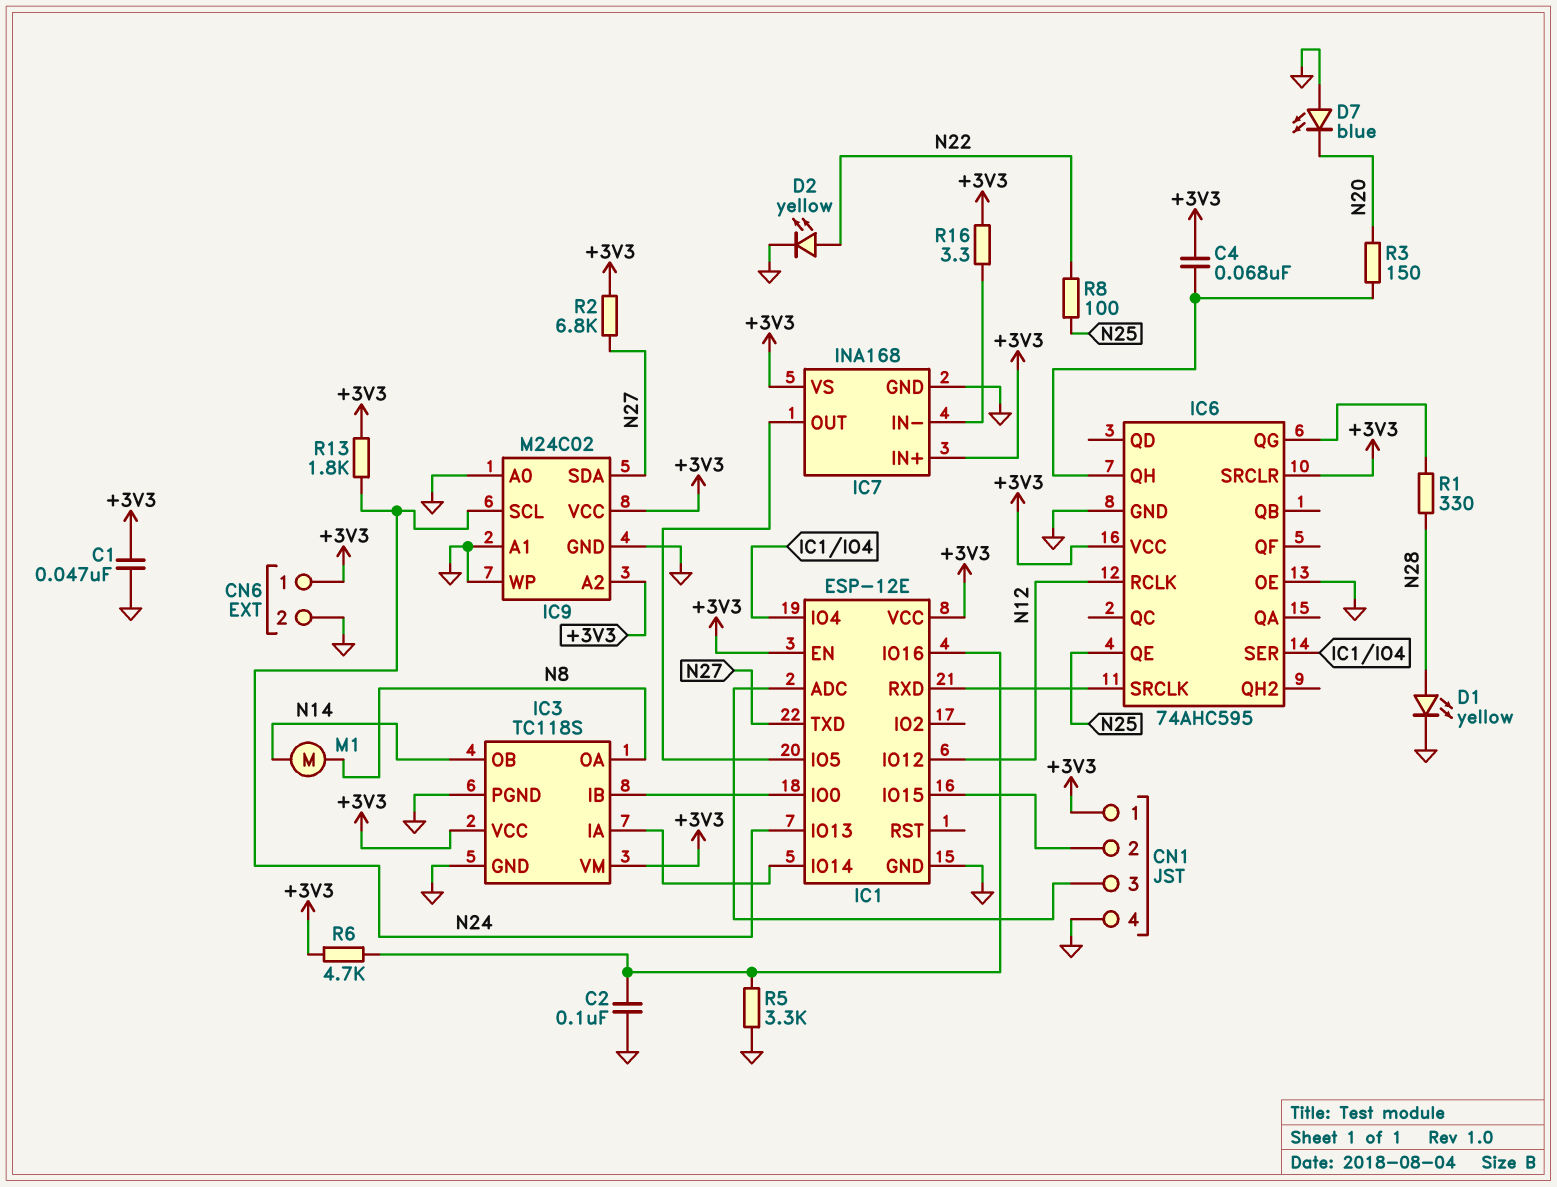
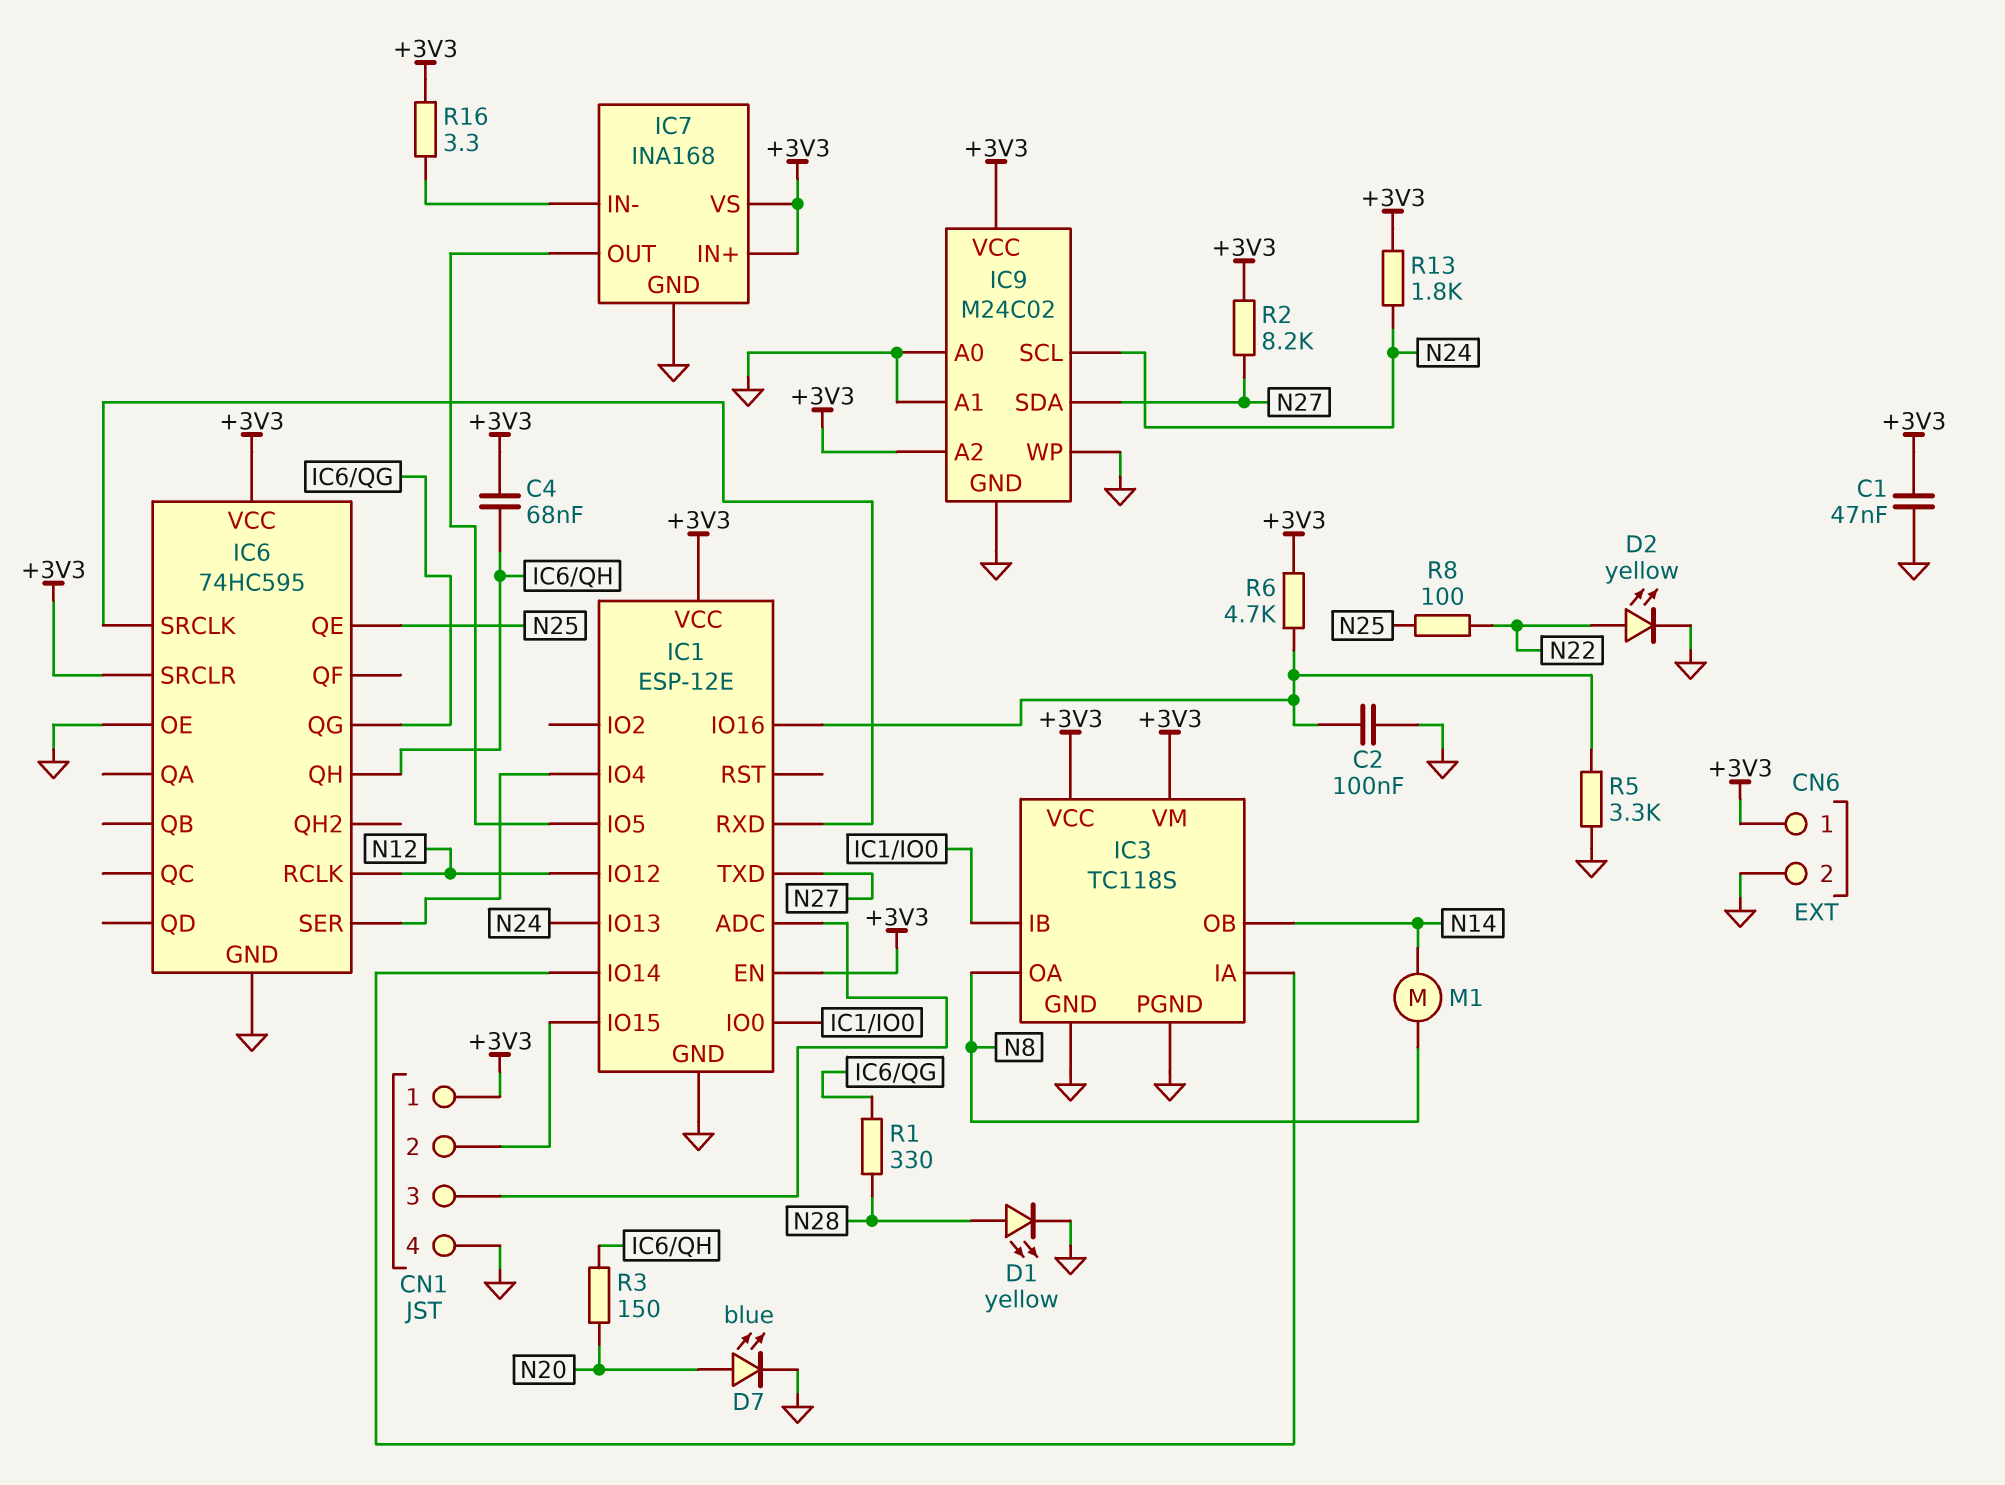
D7: LED blue (A GND, K N20) -> LED blue (A N20, K GND)
IC6: 74AHC595 -> 74HC595
R2: 6.8k (+3V3, N27) -> 8.2k (+3V3, N27)

